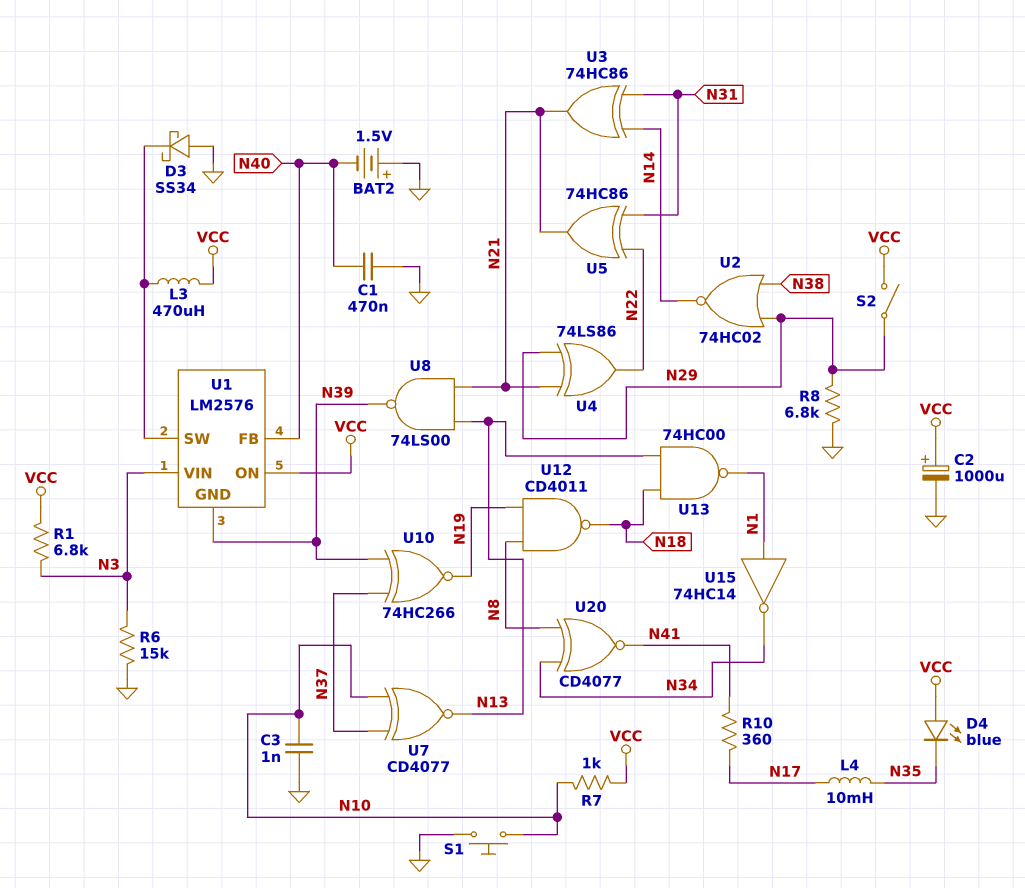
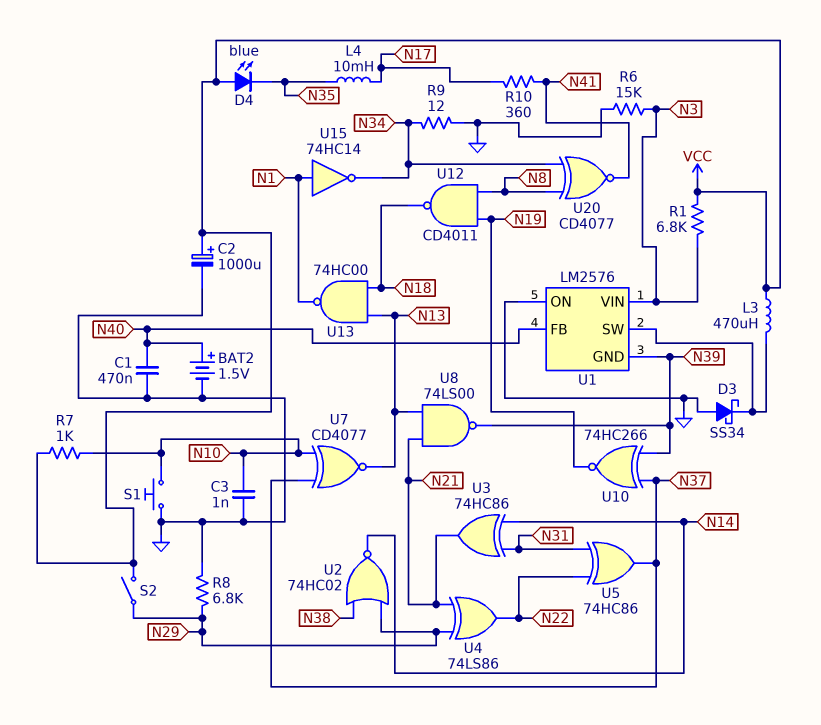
BAT2: 1.5V (plus GND, minus N40) -> 1.5V (plus N40, minus GND)
R9: none -> 12 (GND, N34)
U1 pin ON: VCC -> GND
U5: XOR 74HC86 (in N22, in N31, out N21) -> XOR 74HC86 (in N22, in N31, out N37)

